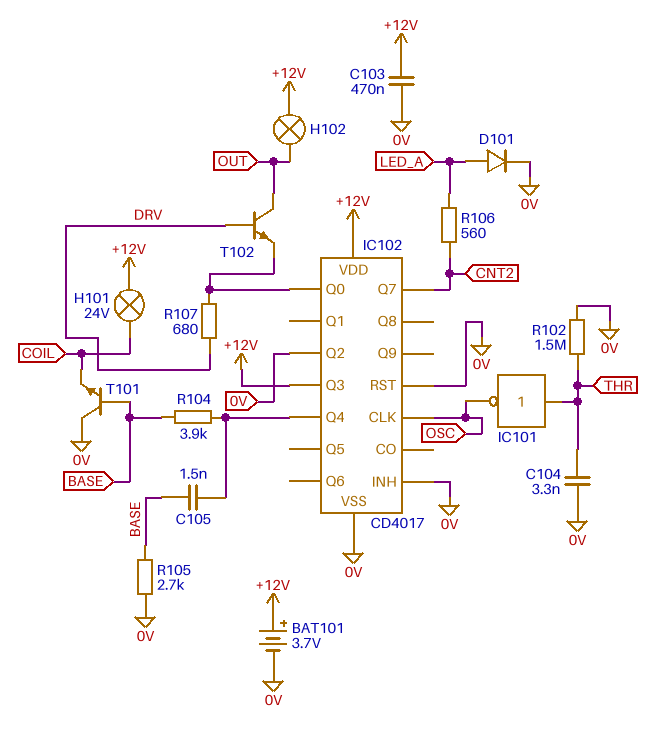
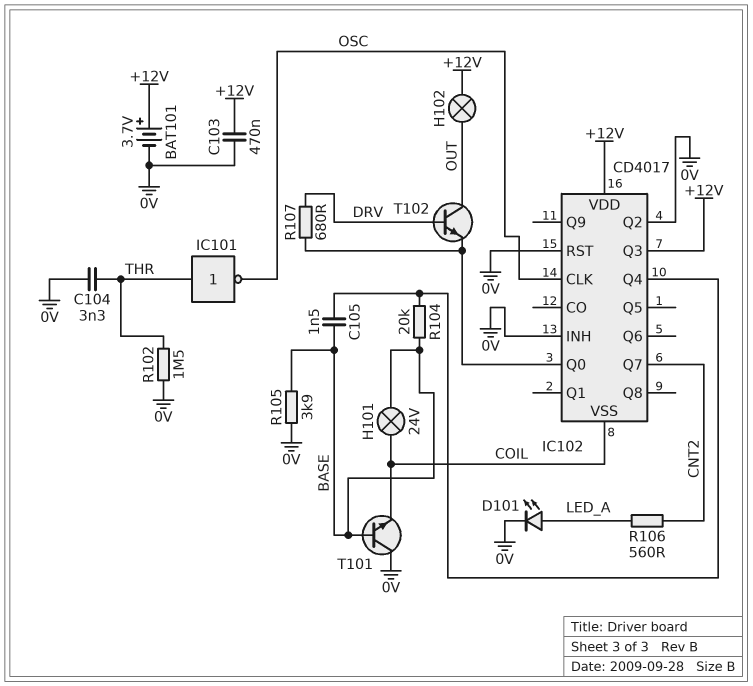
D101: diode (A LED_A, K 0V) -> LED (A LED_A, K 0V)
H101: lamp 24V (+12V, COIL) -> lamp 24V (BASE, COIL)
IC102 pin VSS: 0V -> COIL
R104: 3.9k (BASE, IC102/Q4) -> 20k (BASE, IC102/Q4)
R105: 2.7k (0V, BASE) -> 3.9k (0V, BASE)

